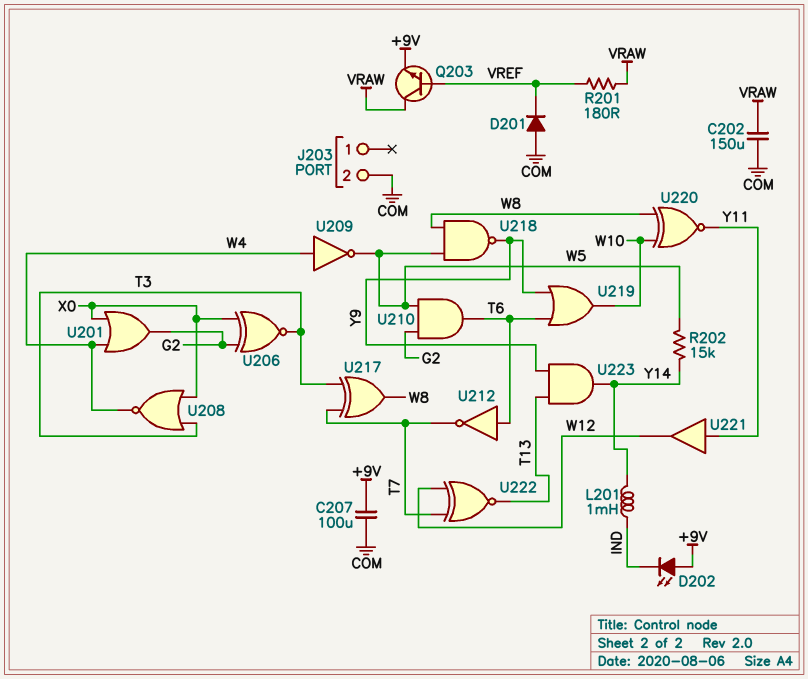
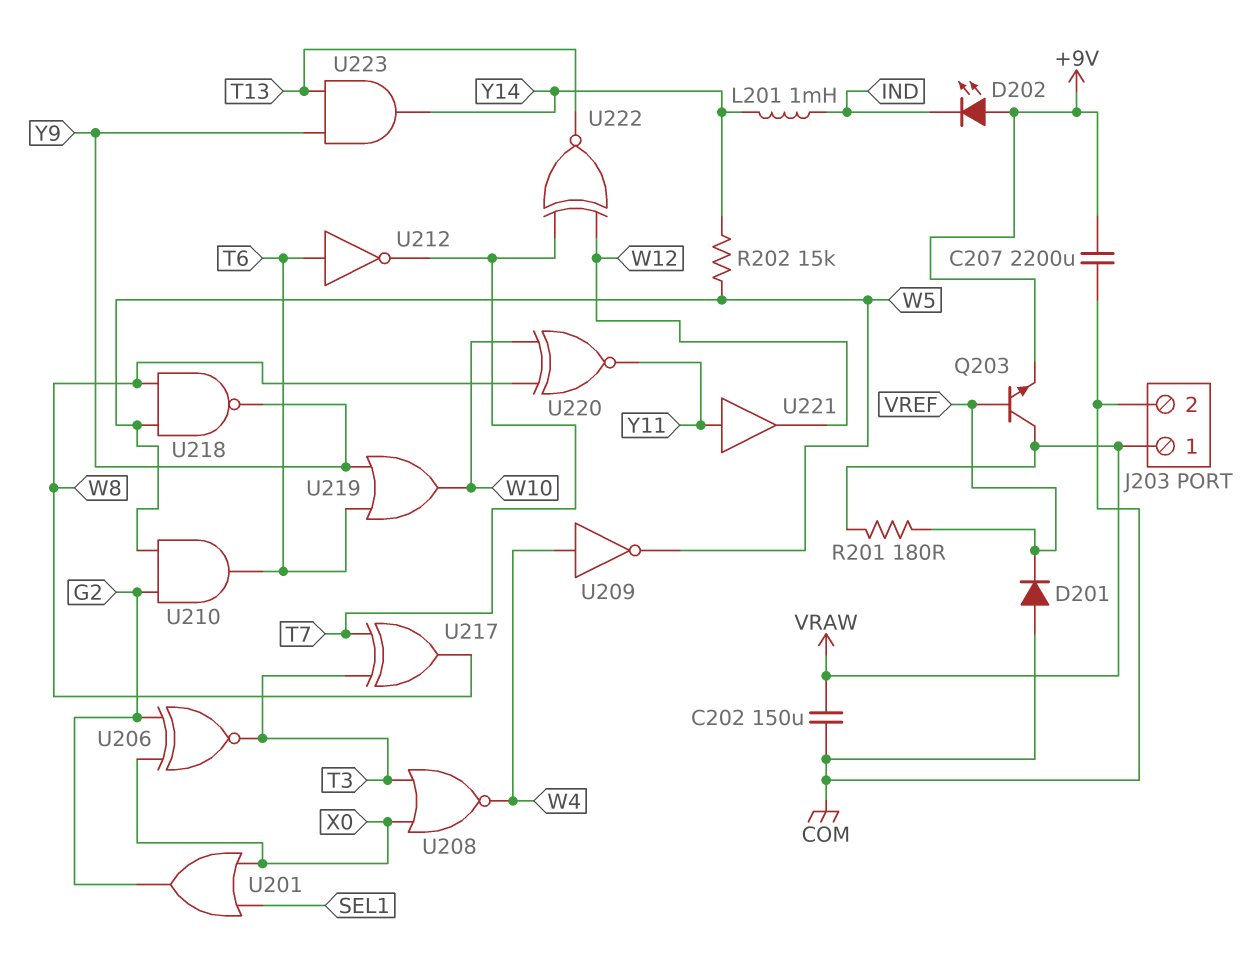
C207: 100uF (+9V, COM) -> 2200uF (+9V, COM)
J203 pin 1: none -> VRAW
U201: OR (in W4, in X0, out G2) -> OR (in SEL1, in X0, out G2)

